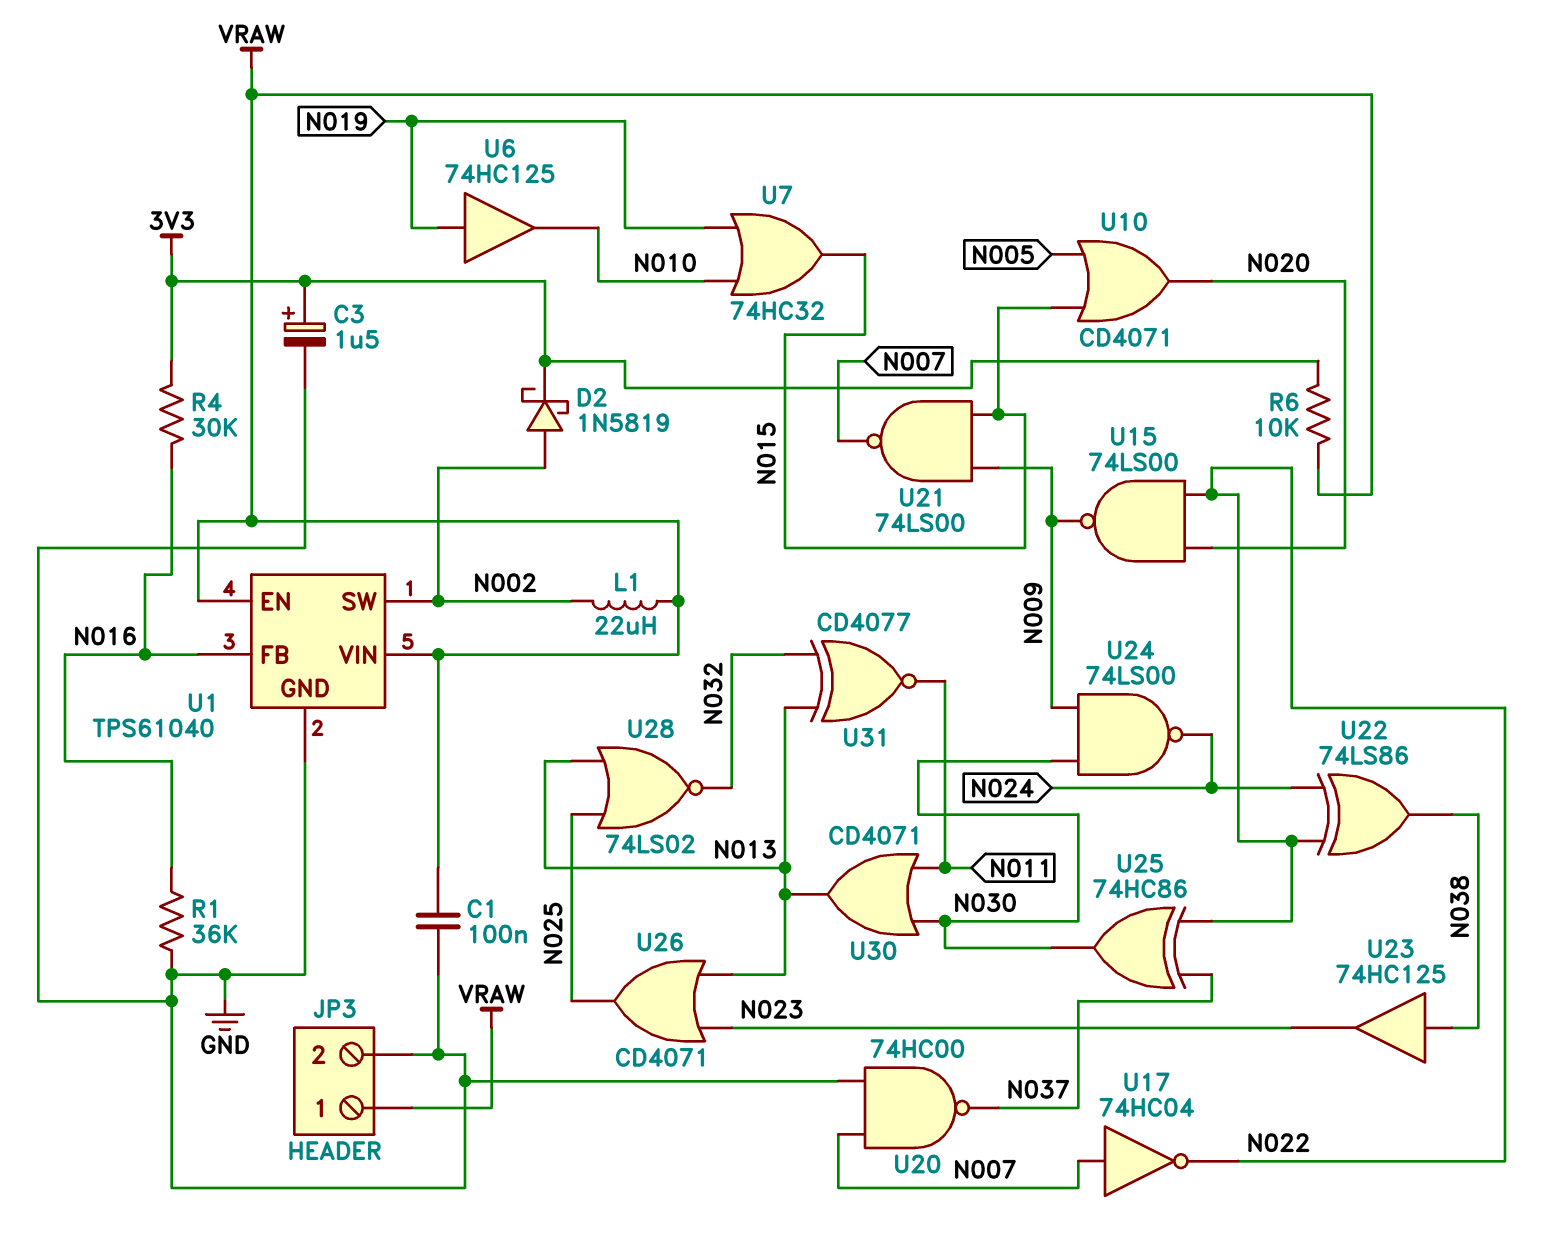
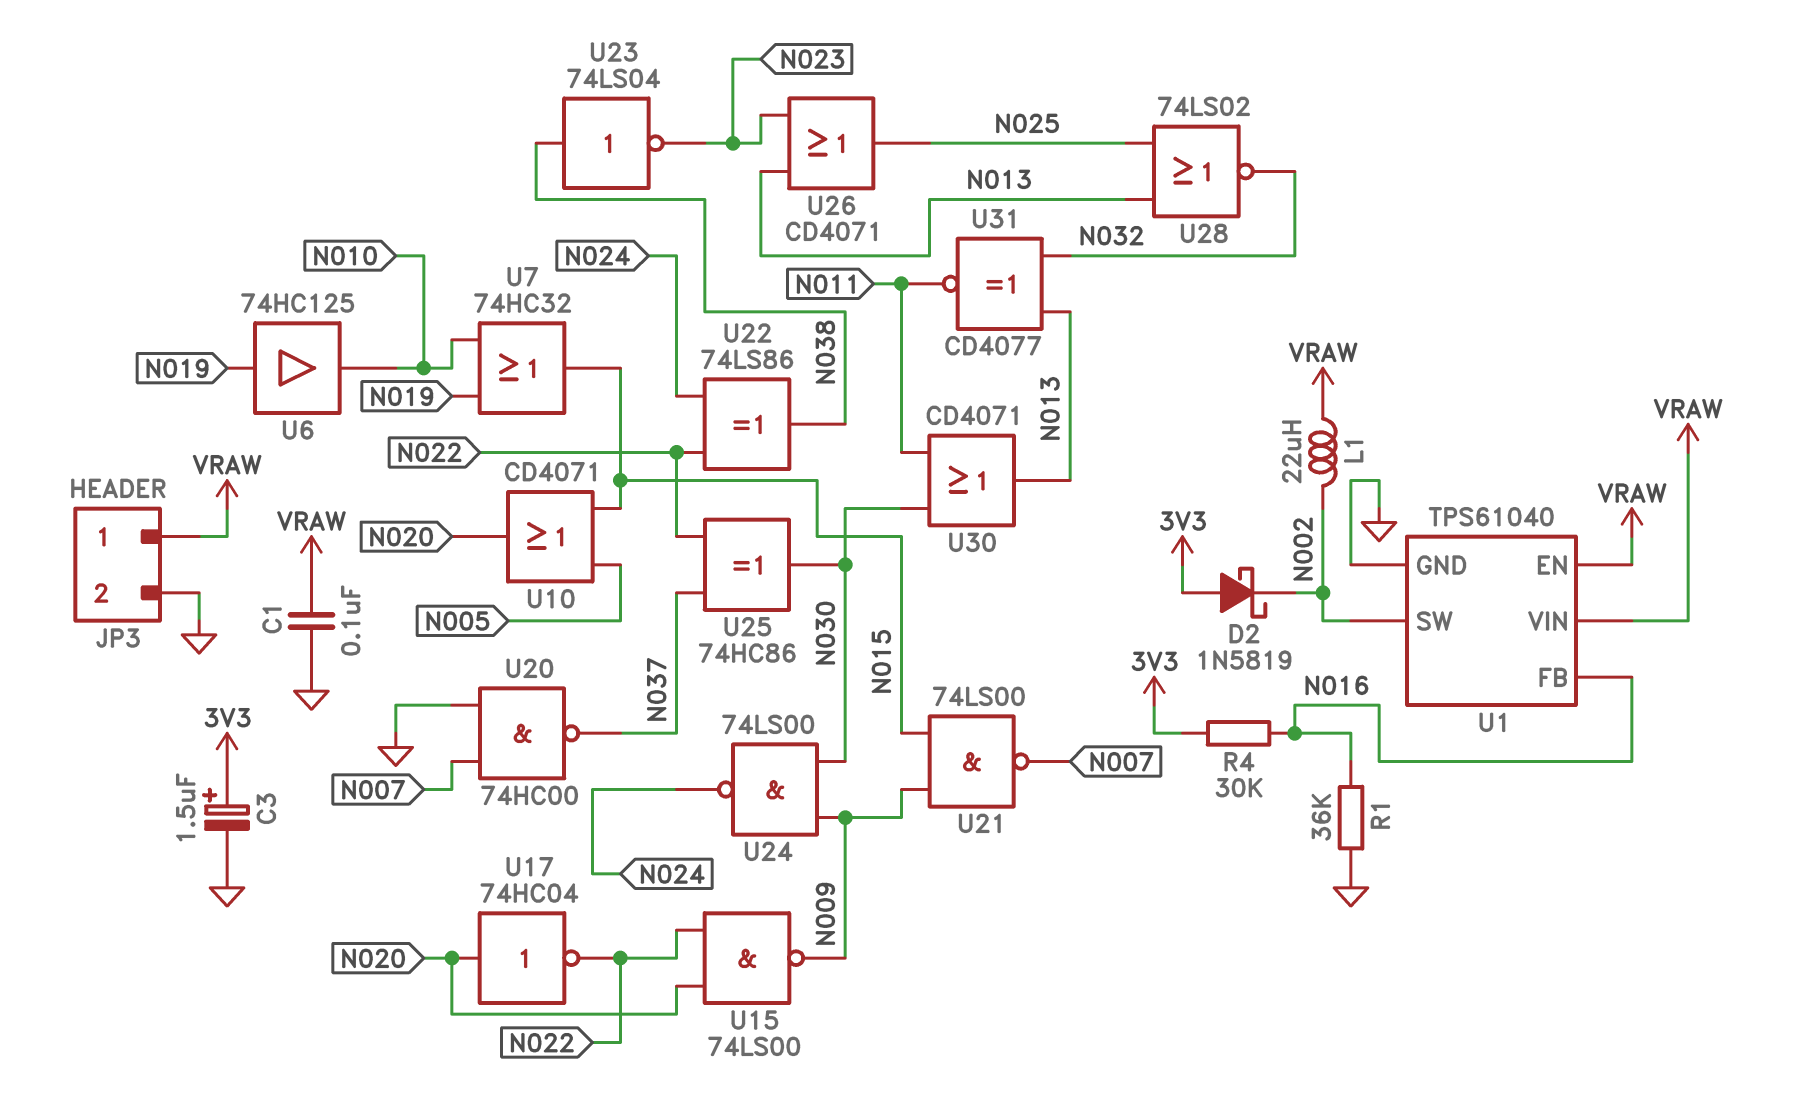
D2: schottky 1N5819 (A N002, K 3V3) -> schottky 1N5819 (A 3V3, K N002)
R6: 10k (3V3, VRAW) -> none
U17: NOT 74HC04 (in N007, out N022) -> NOT 74HC04 (in N020, out N022)
U23: buffer 74HC125 (in N038, out N023) -> NOT 74LS04 (in N038, out N023)

